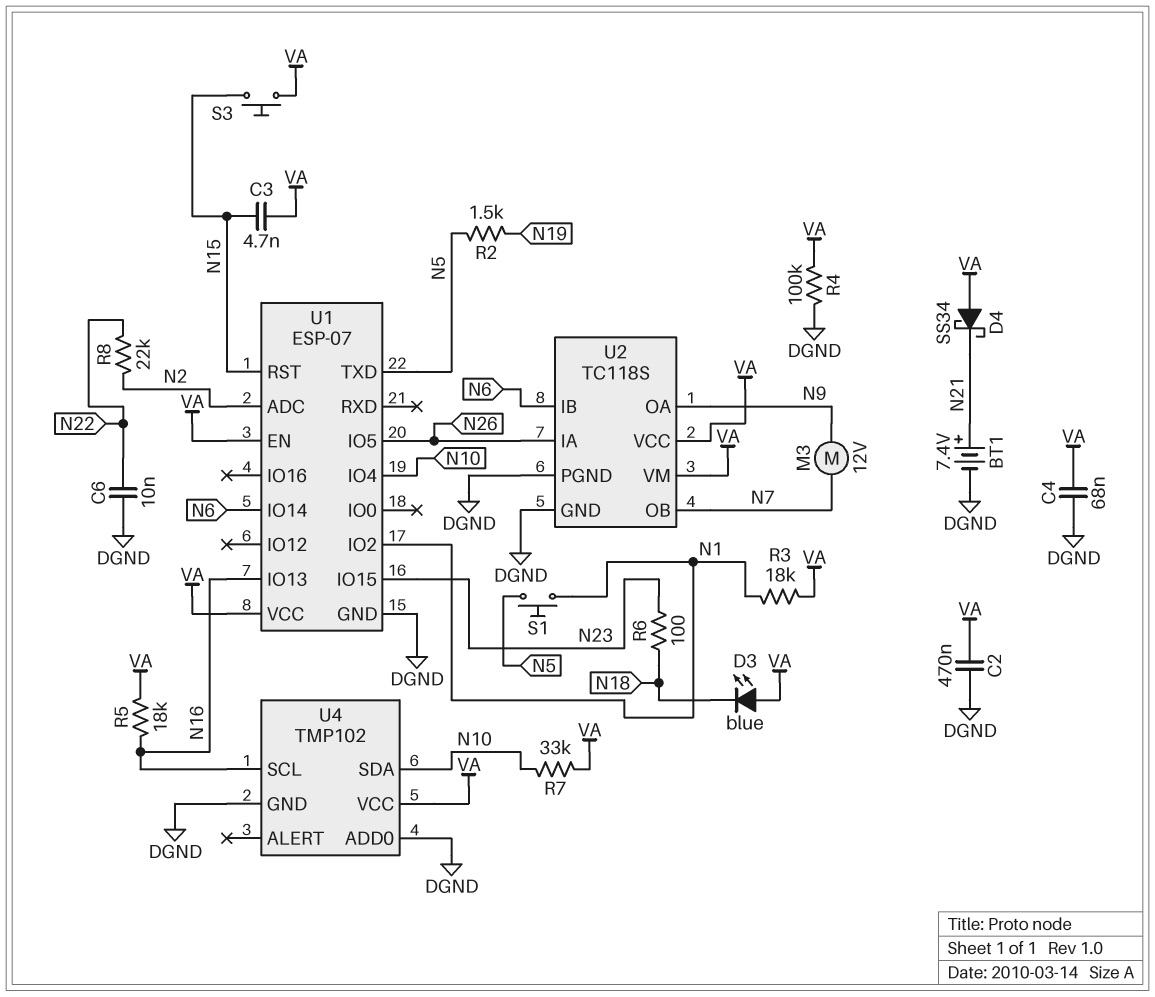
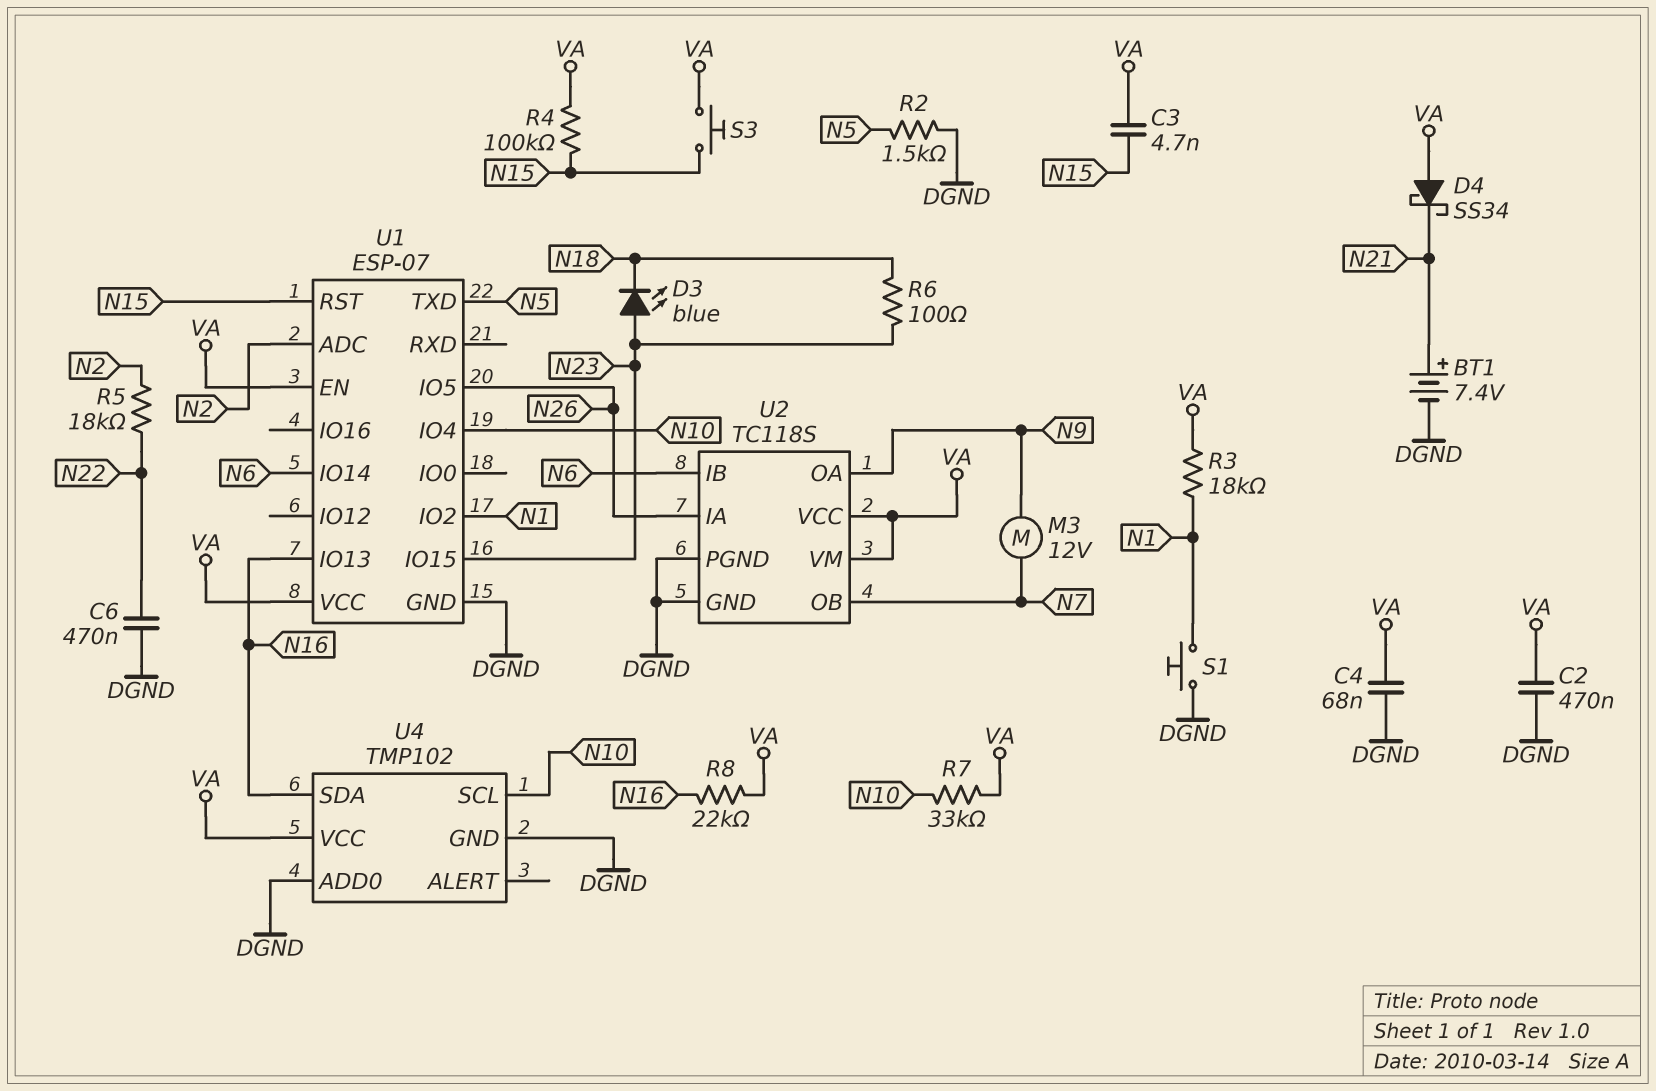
C6: 10nF (DGND, N22) -> 470nF (DGND, N22)
D3: LED blue (A VA, K N18) -> LED blue (A N23, K N18)
R2: 1.5k (N5, N19) -> 1.5k (DGND, N5)
R4: 100k (DGND, VA) -> 100k (N15, VA)
R5: 18k (N16, VA) -> 18k (N2, N22)
R8: 22k (N2, N22) -> 22k (N16, VA)
S1: button (N1, N5) -> button (DGND, N1)
U4 pin SCL: N16 -> N10
U4 pin SDA: N10 -> N16

